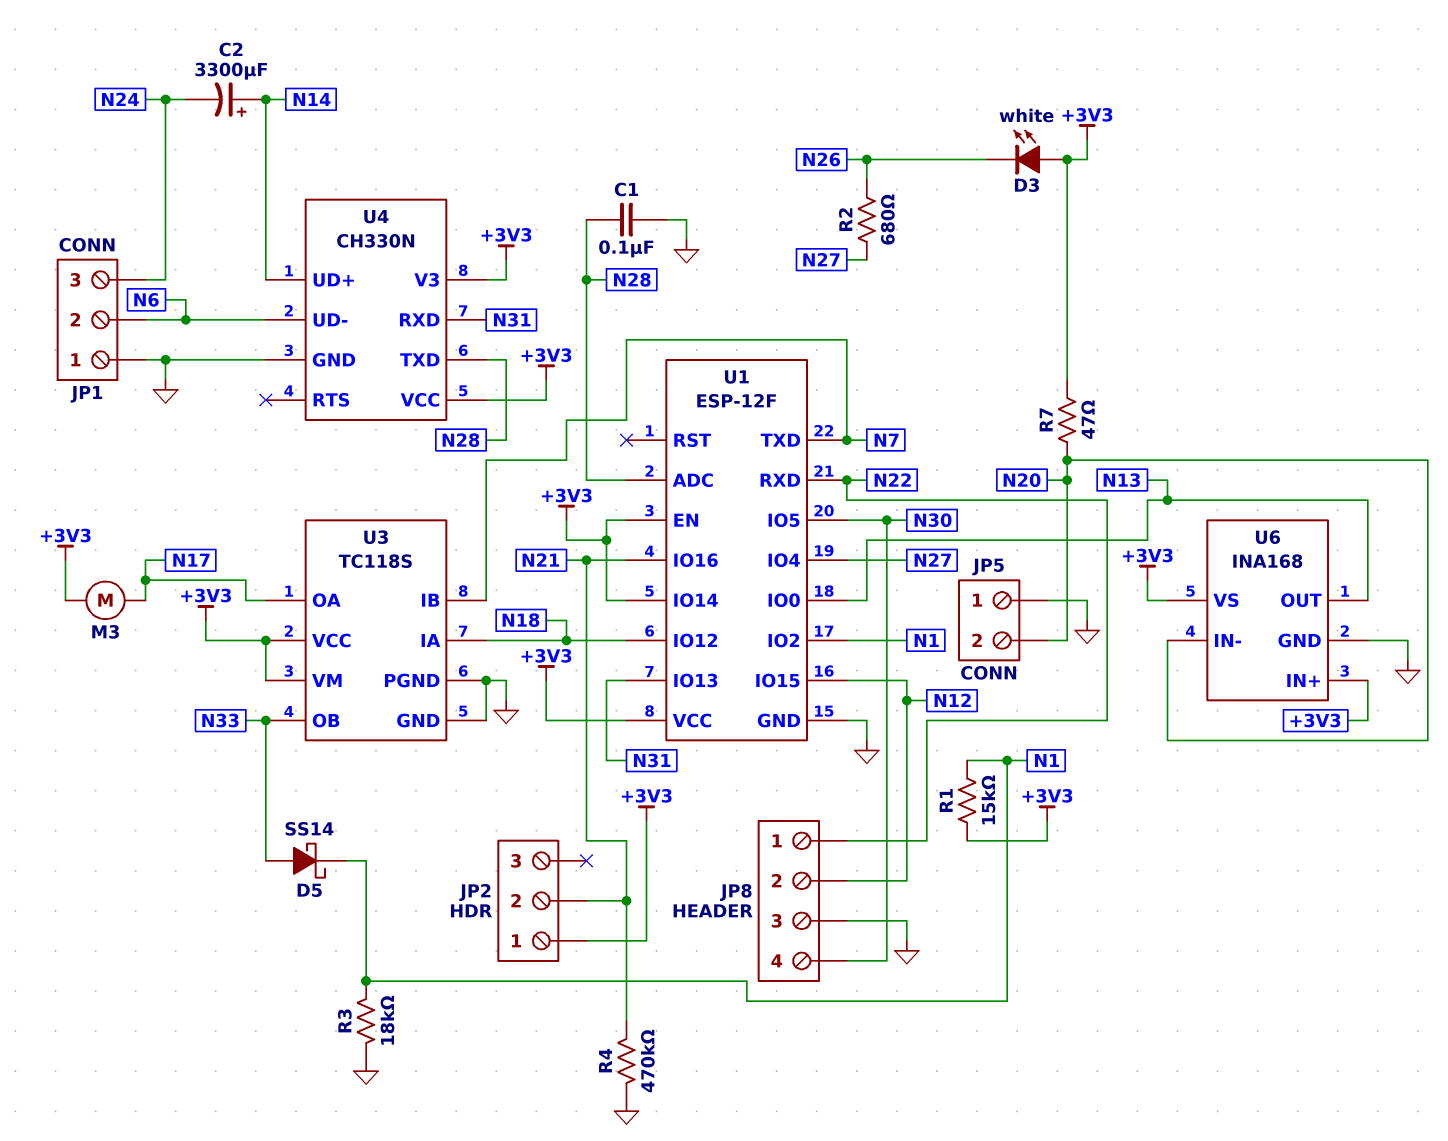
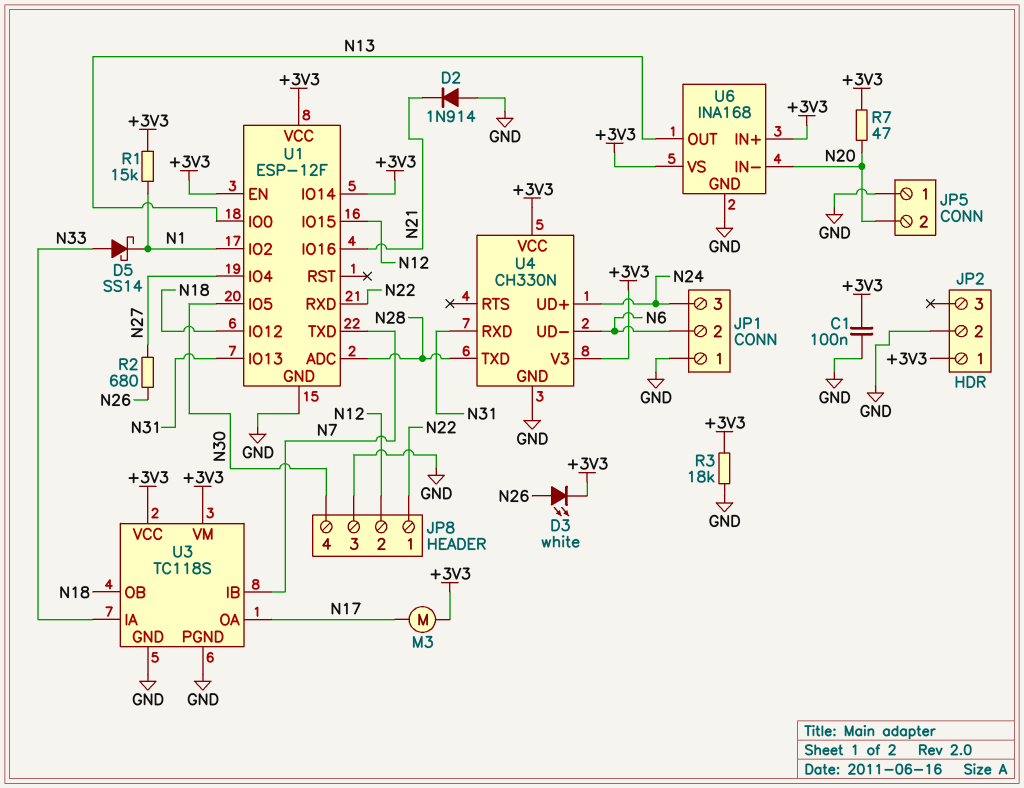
C1: 100nF (GND, N28) -> 100nF (+3V3, GND)
C2: 3300uF (plus N14, minus N24) -> none
D2: none -> diode 1N914 (A GND, K N21)
D3: LED white (A +3V3, K N26) -> LED white (A N26, K +3V3)
JP2 pin 2: N21 -> GND
R3: 18k (GND, N1) -> 18k (+3V3, GND)
R4: 470k (GND, N21) -> none
U3 pin IA: N18 -> N33
U3 pin OB: N33 -> N18
U4 pin UD+: N14 -> N24

